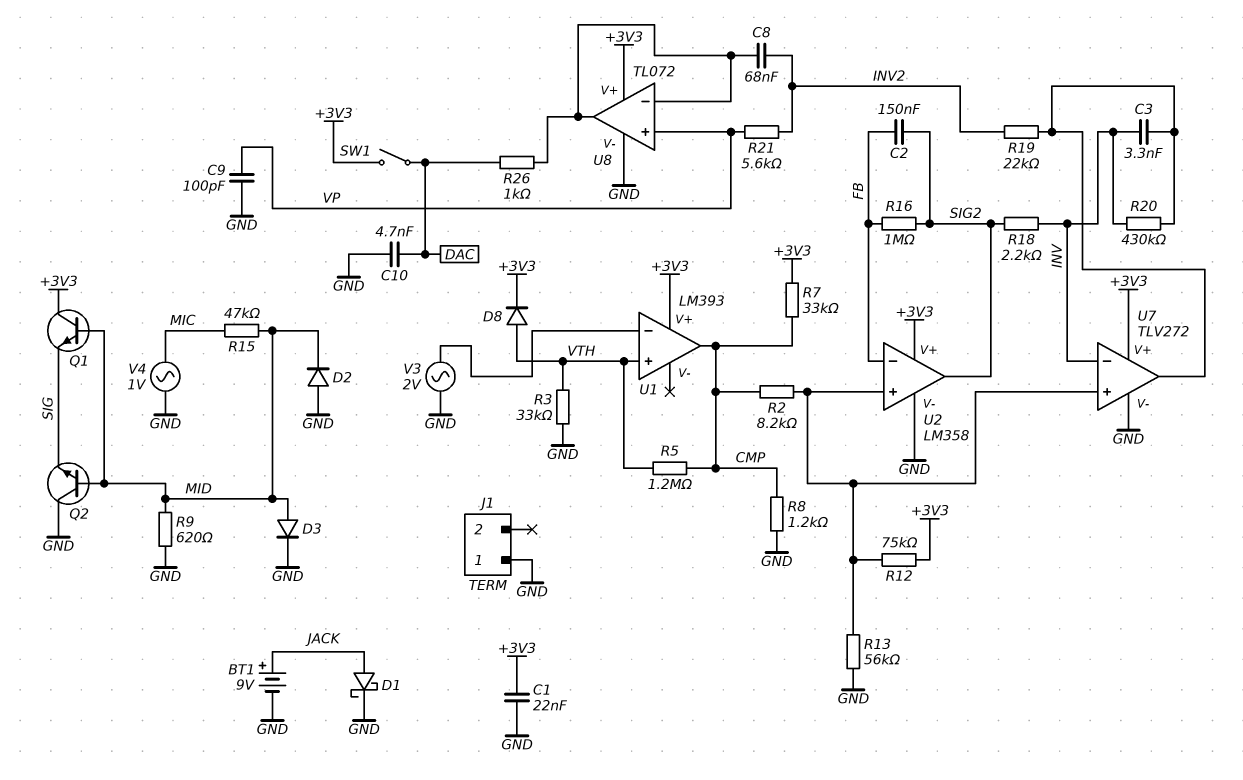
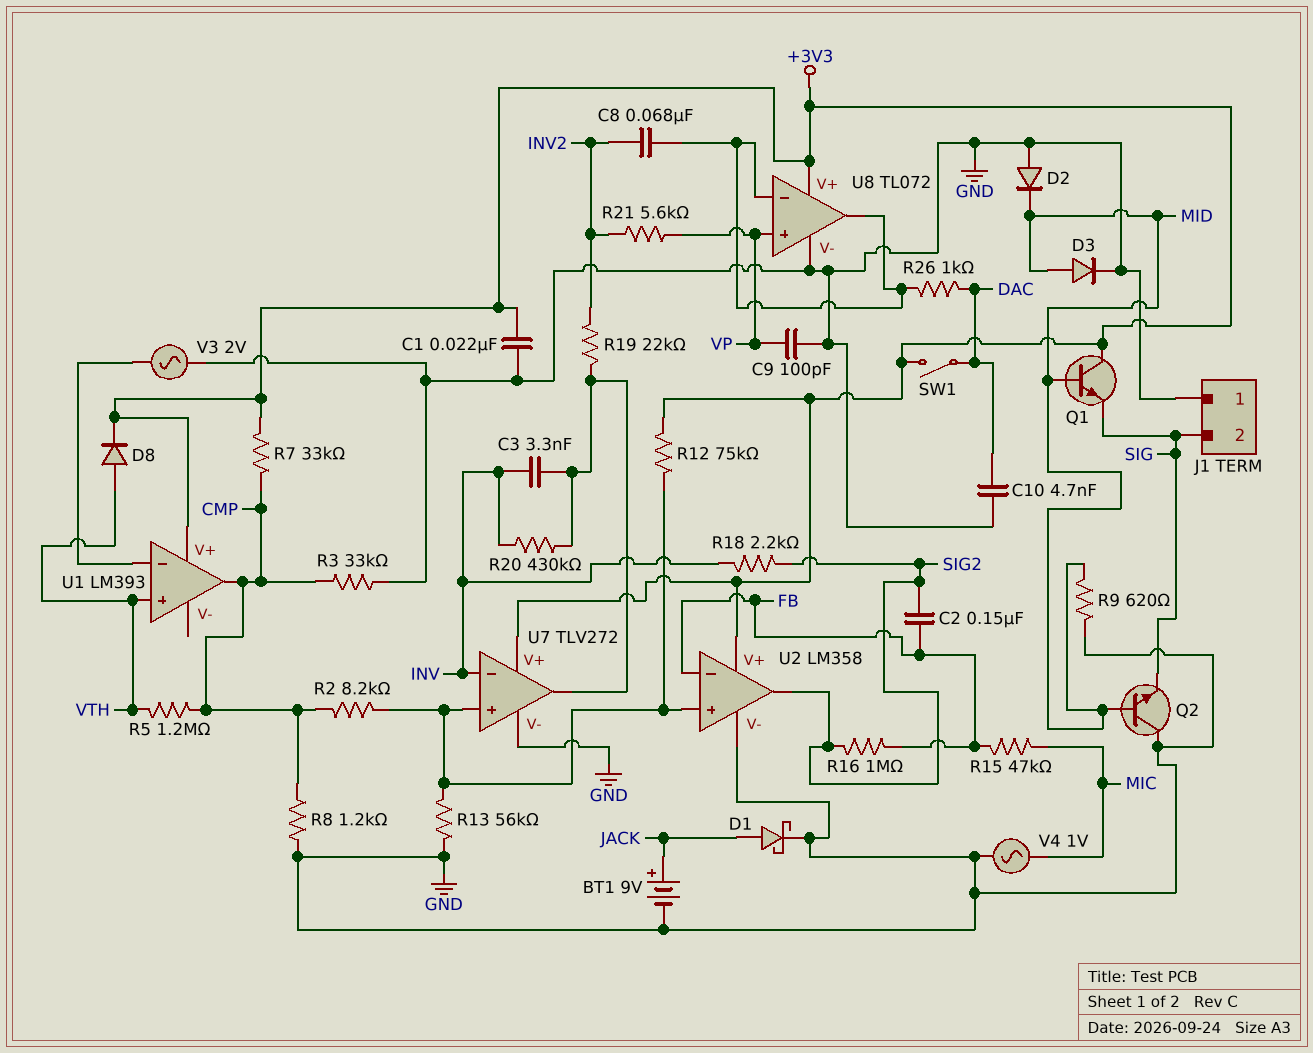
J1 pin 2: none -> SIG
R3: 33k (GND, VTH) -> 33k (CMP, GND)
R15: 47k (MIC, MID) -> 47k (FB, MIC)

